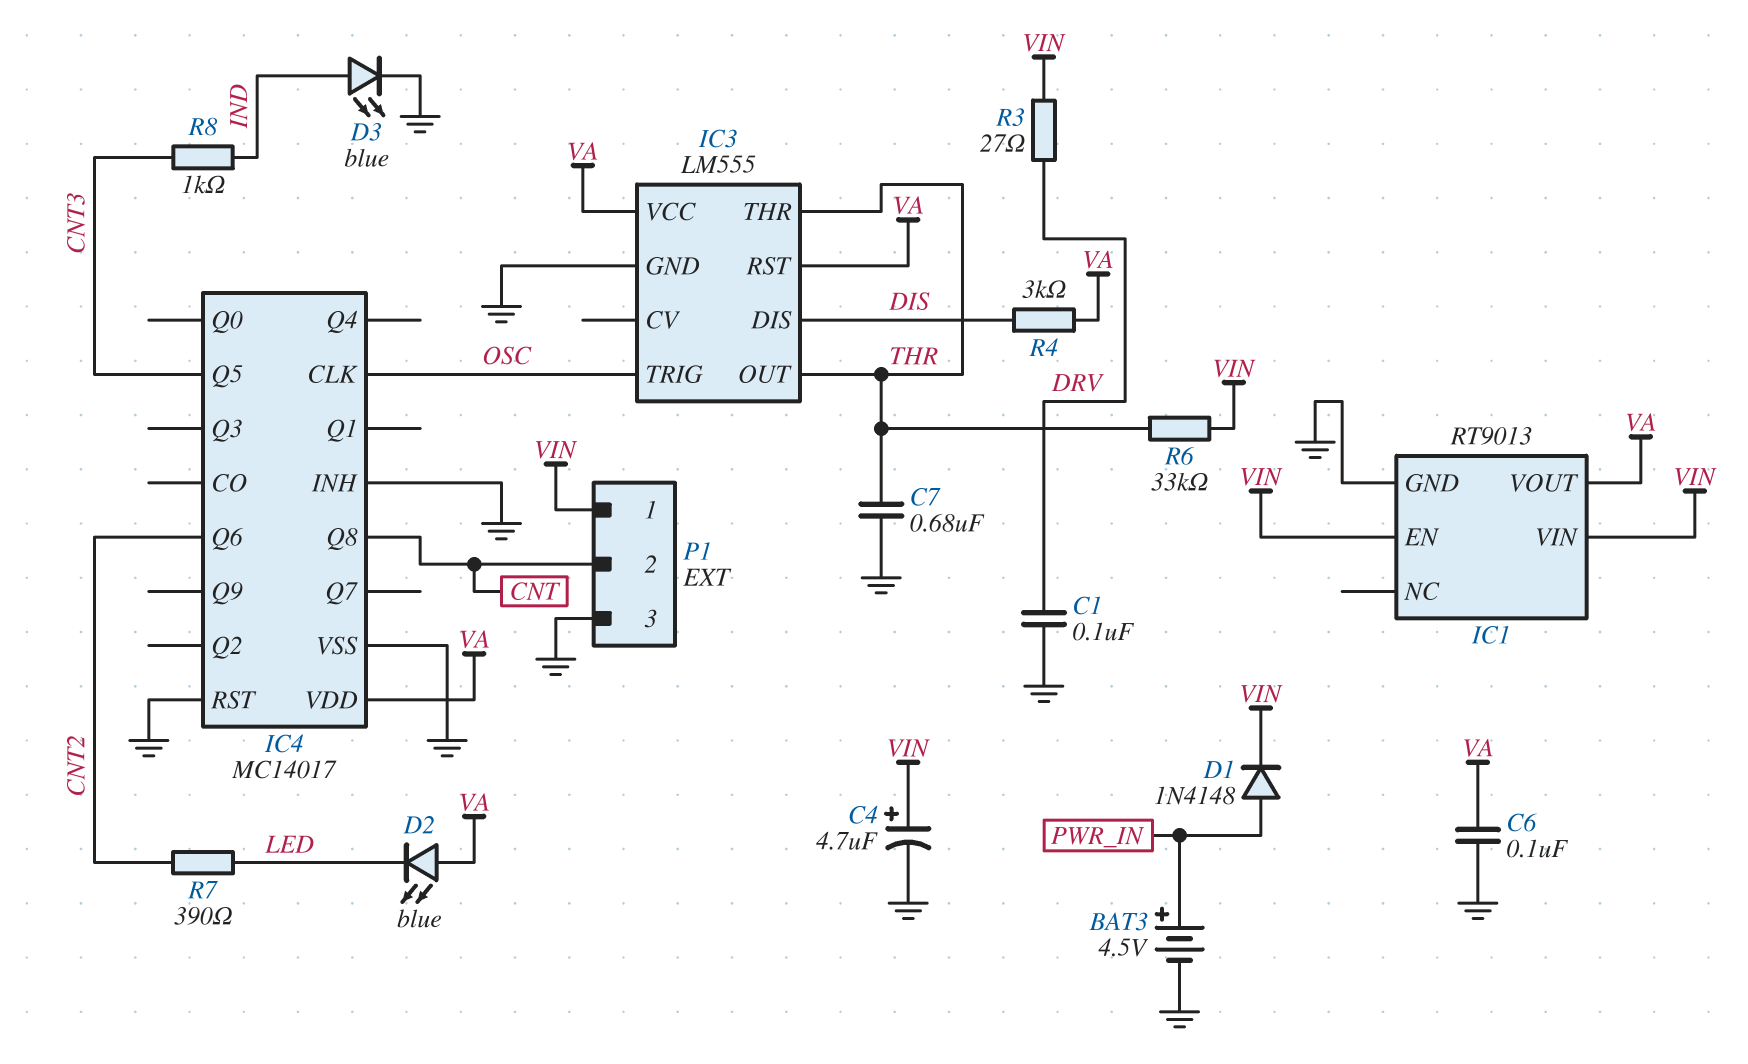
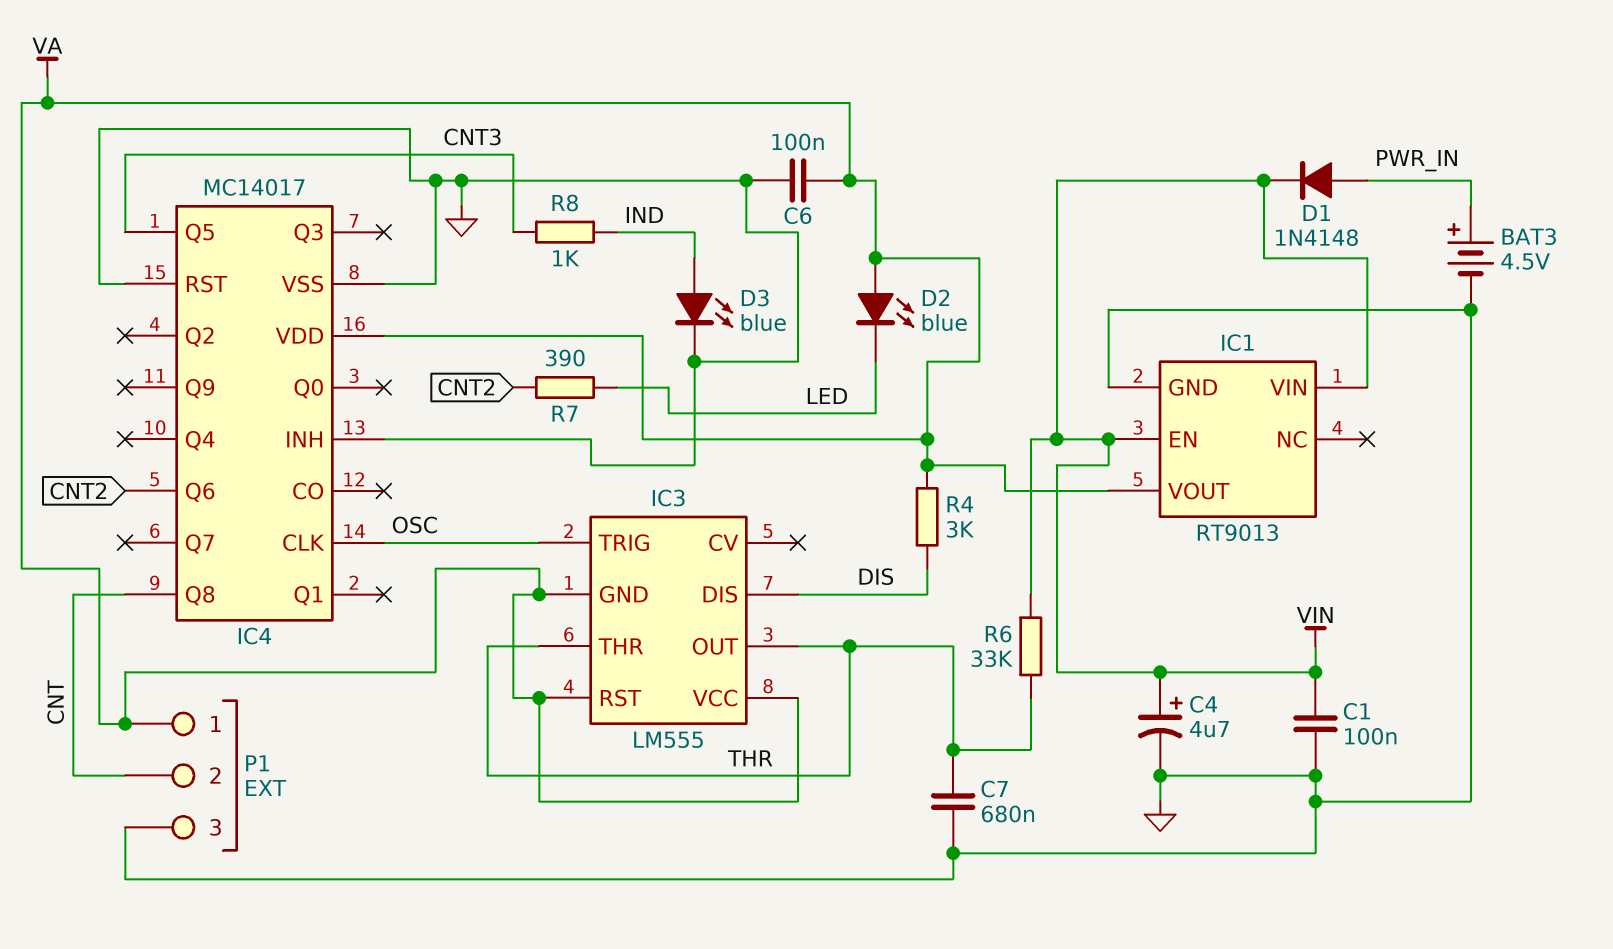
C1: 100nF (DRV, GND) -> 100nF (GND, VIN)
IC3 pin GND: GND -> VA
P1 pin 1: VIN -> VA
R3: 27 (DRV, VIN) -> none

